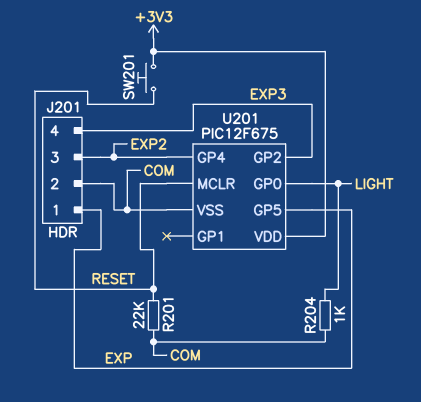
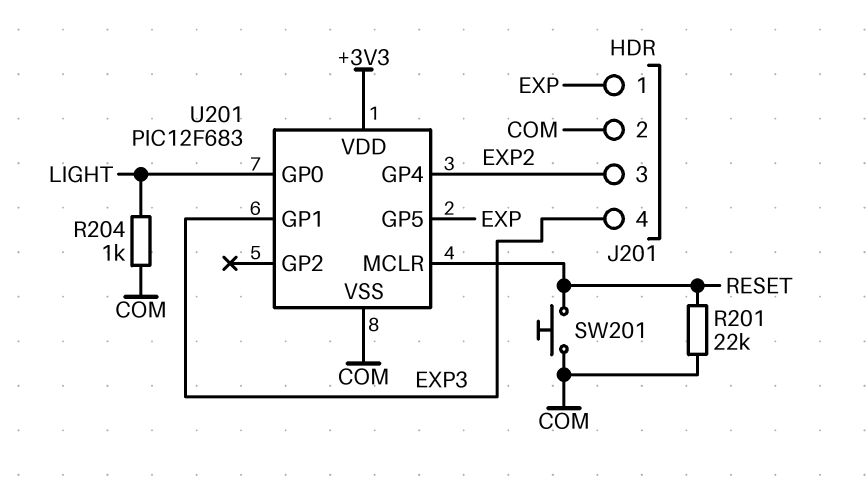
SW201: button (+3V3, RESET) -> button (COM, RESET)
U201: PIC12F675 -> PIC12F683
U201 pin GP1: none -> EXP3
U201 pin GP2: EXP3 -> none

